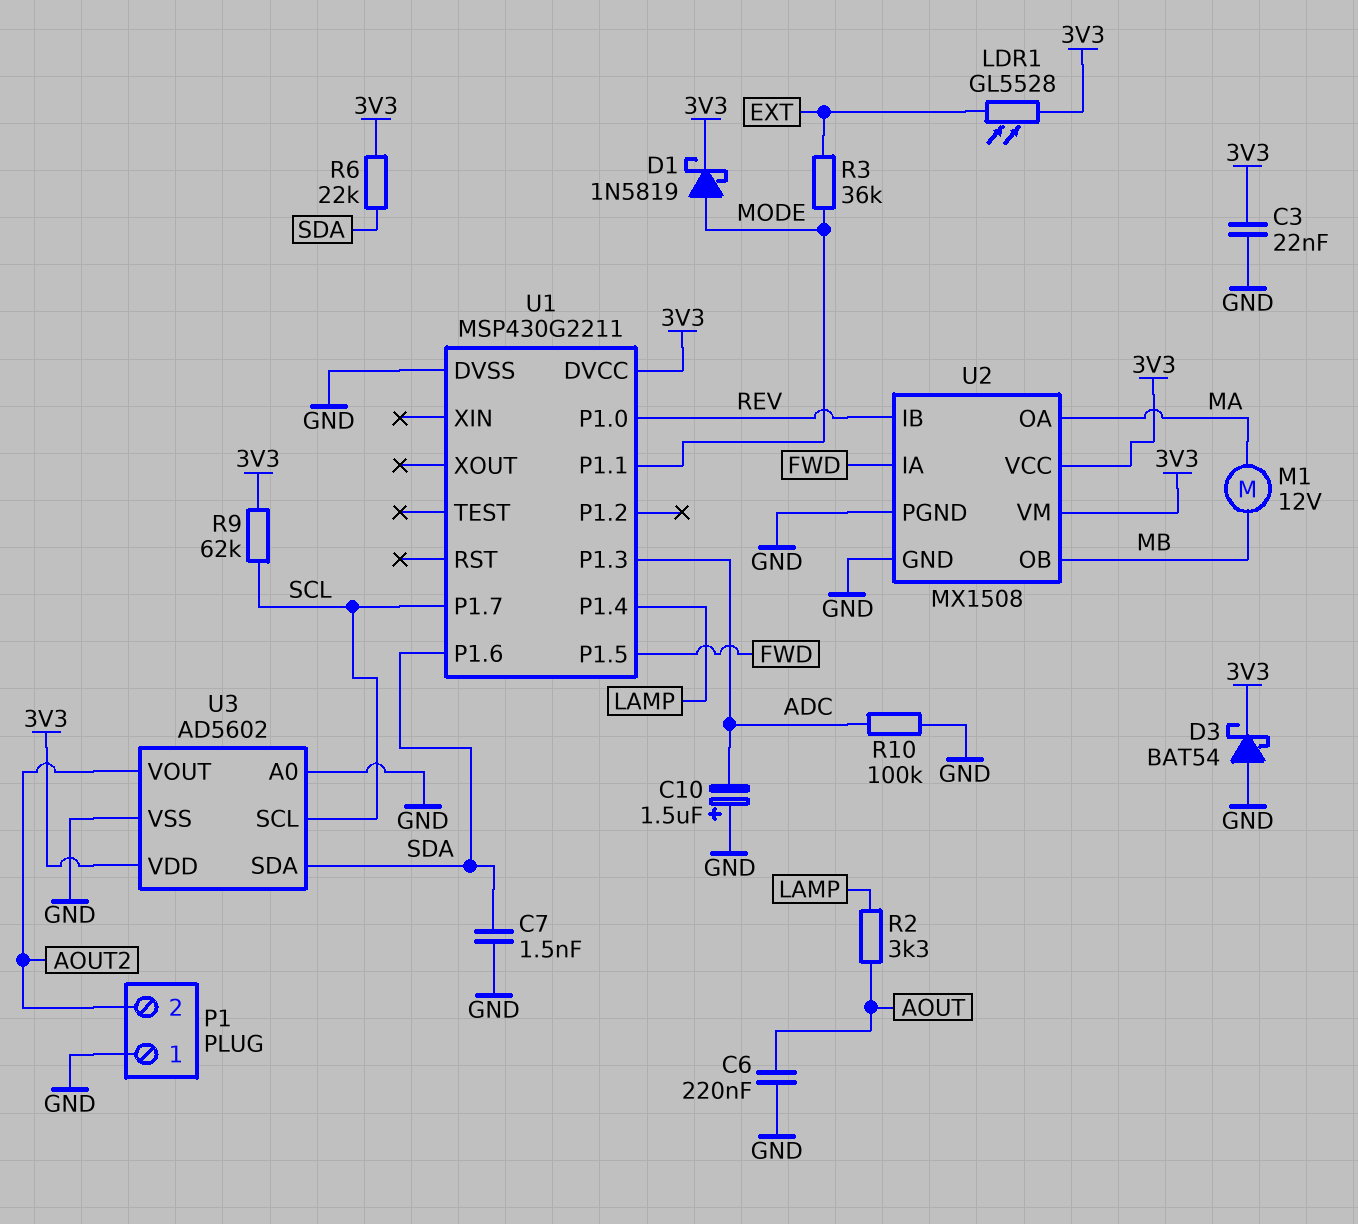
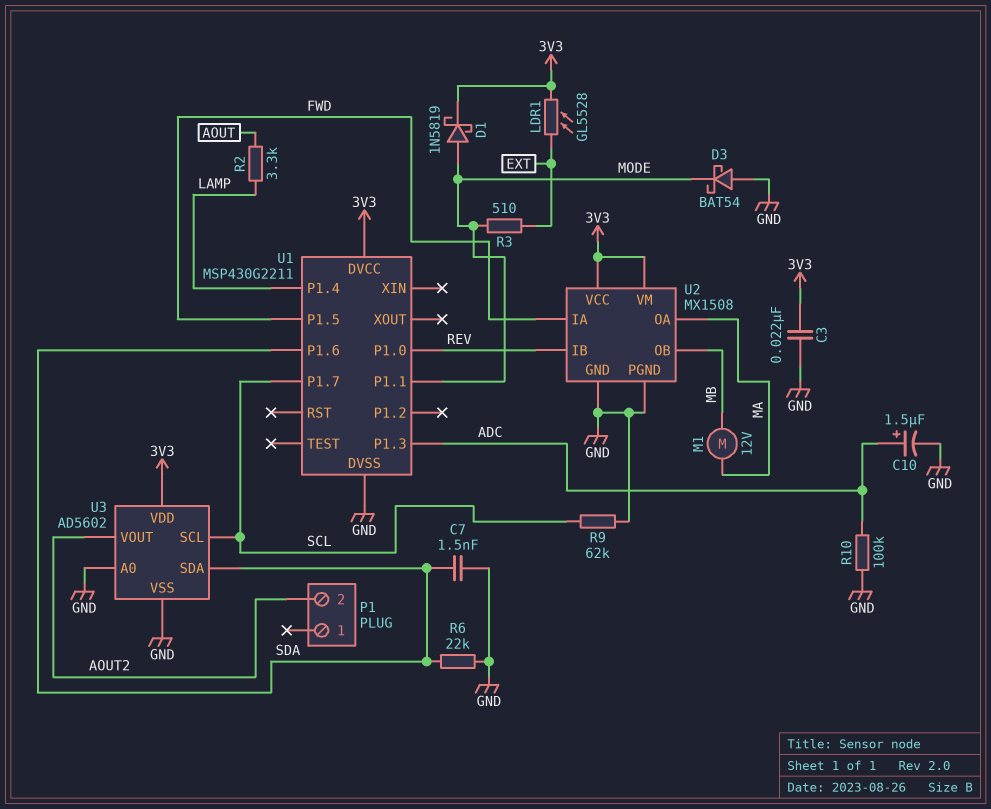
C6: 220nF (AOUT, GND) -> none
C10: 1.5uF (plus GND, minus ADC) -> 1.5uF (plus ADC, minus GND)
D3: schottky BAT54 (A GND, K 3V3) -> schottky BAT54 (A GND, K MODE)
P1 pin 1: GND -> none
R3: 36k (EXT, MODE) -> 510 (EXT, MODE)
R6: 22k (3V3, SDA) -> 22k (GND, SDA)
R9: 62k (3V3, SCL) -> 62k (GND, SCL)

